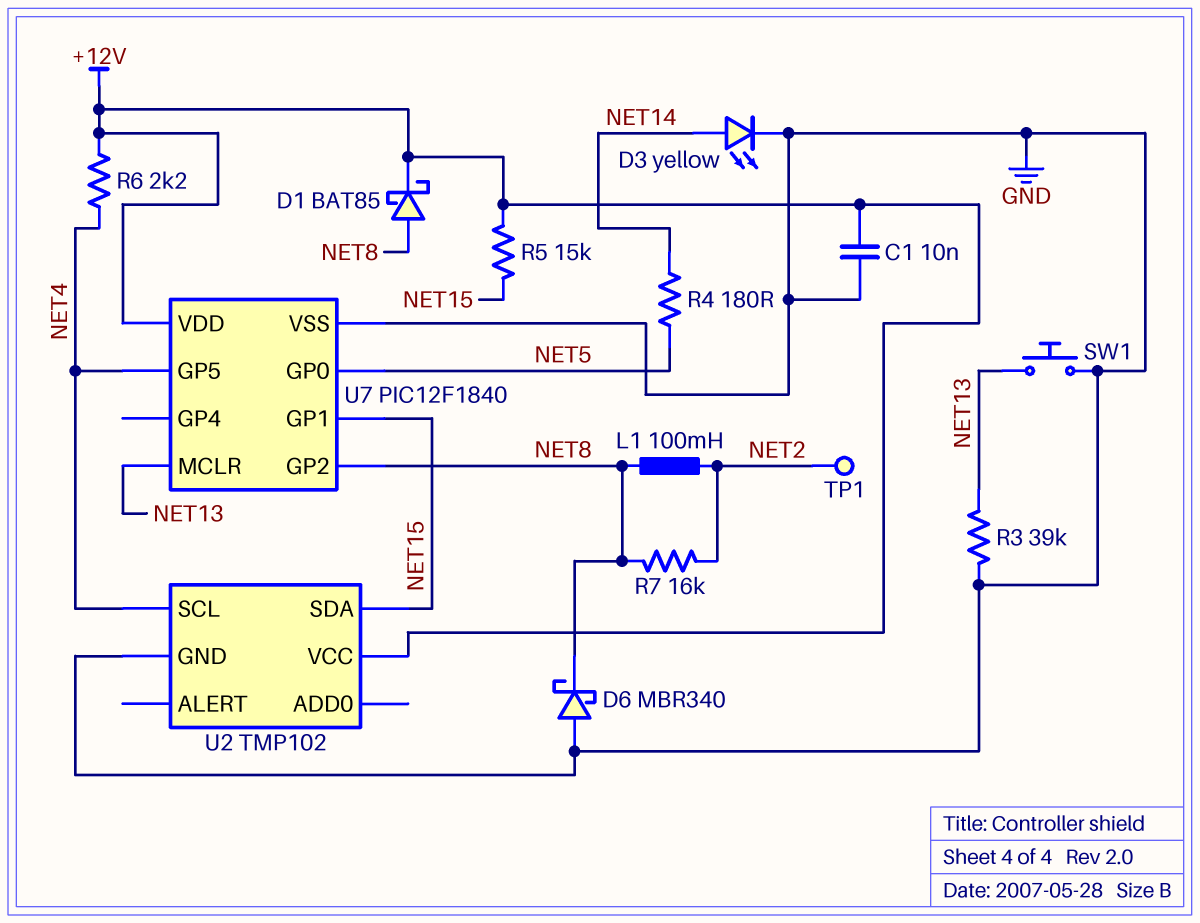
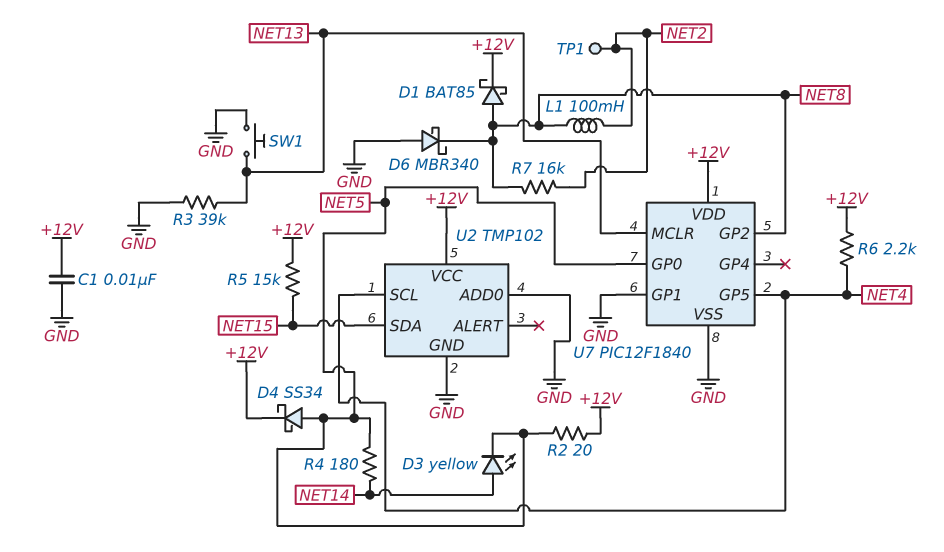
D3: LED yellow (A NET14, K GND) -> LED yellow (A NET14, K NET5)
D4: none -> schottky SS34 (A NET5, K +12V)
R2: none -> 20 (+12V, NET5)
U2 pin ADD0: none -> GND
U7 pin GP1: NET15 -> GND

